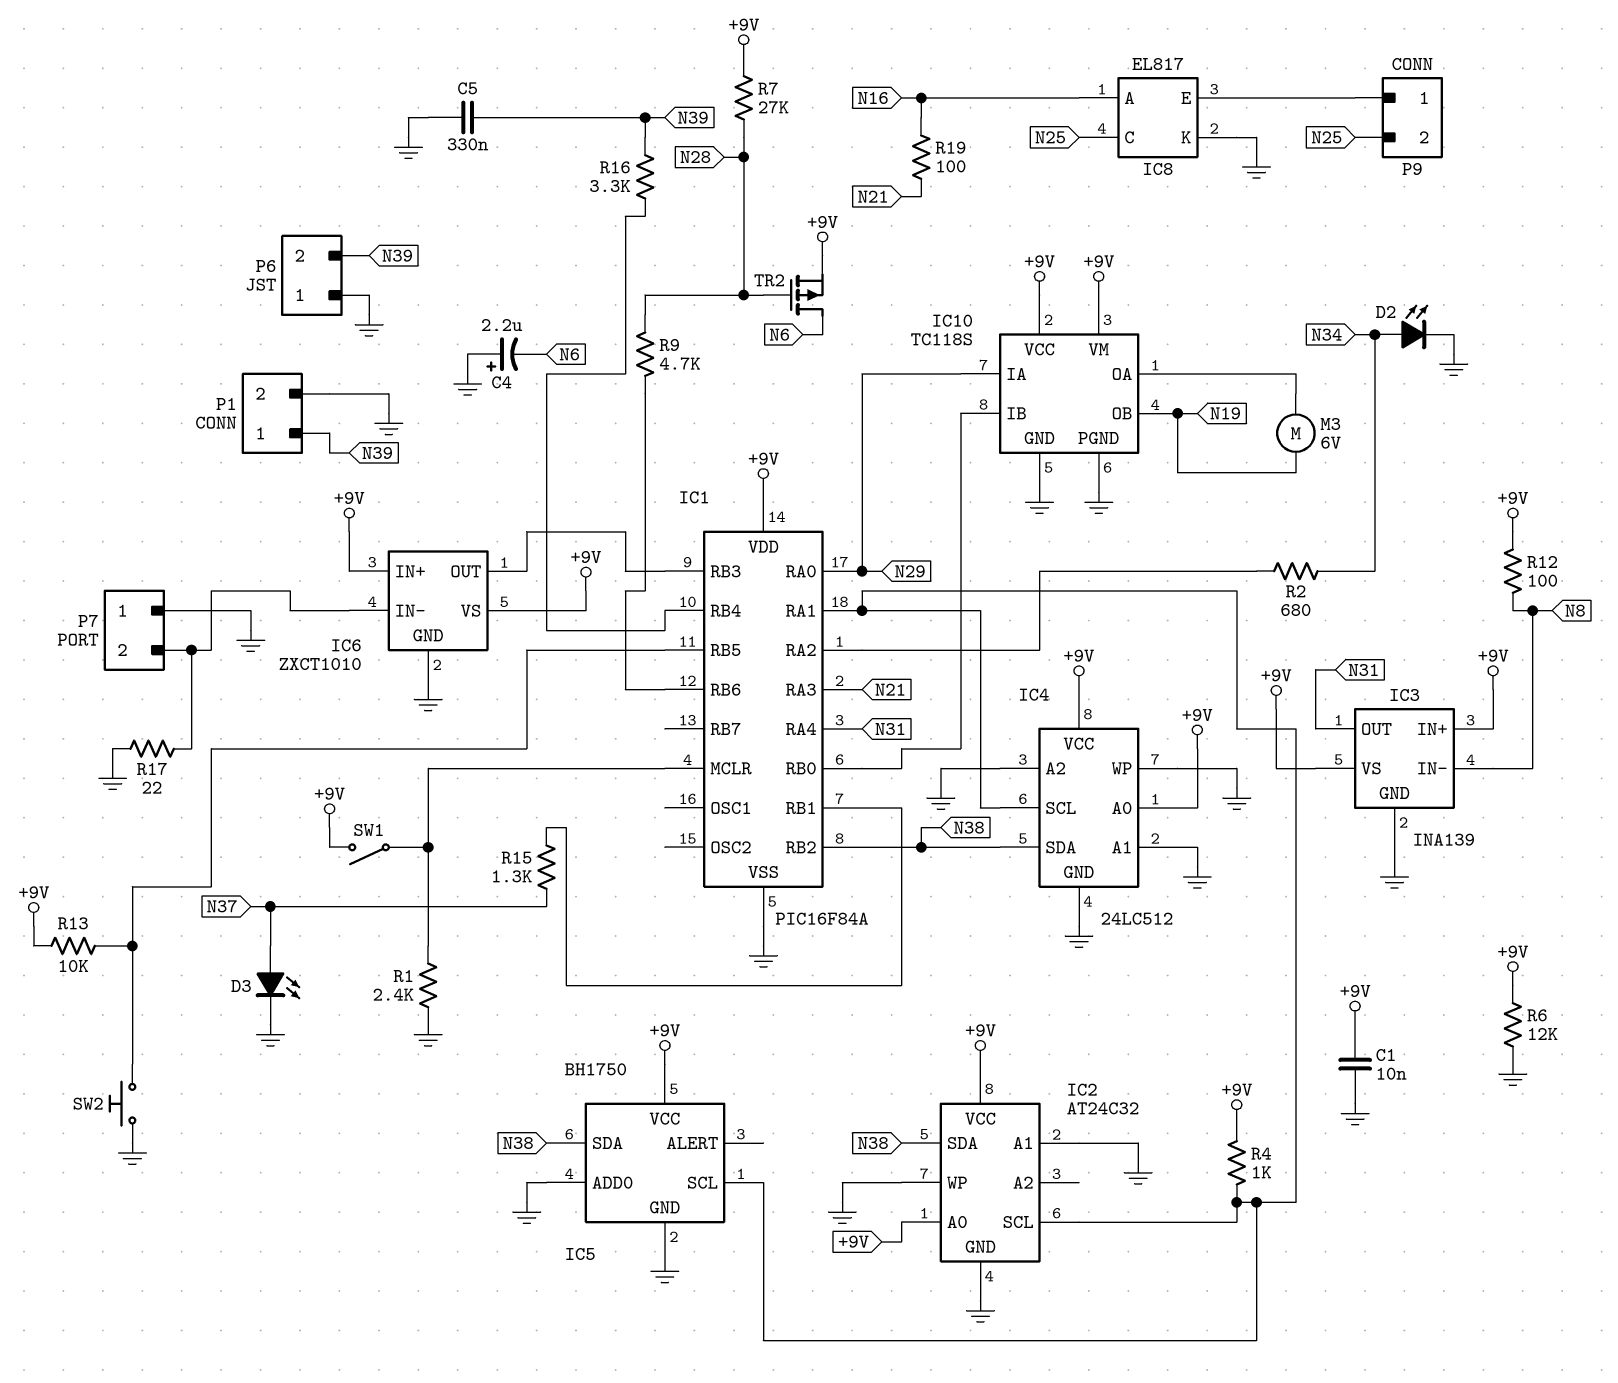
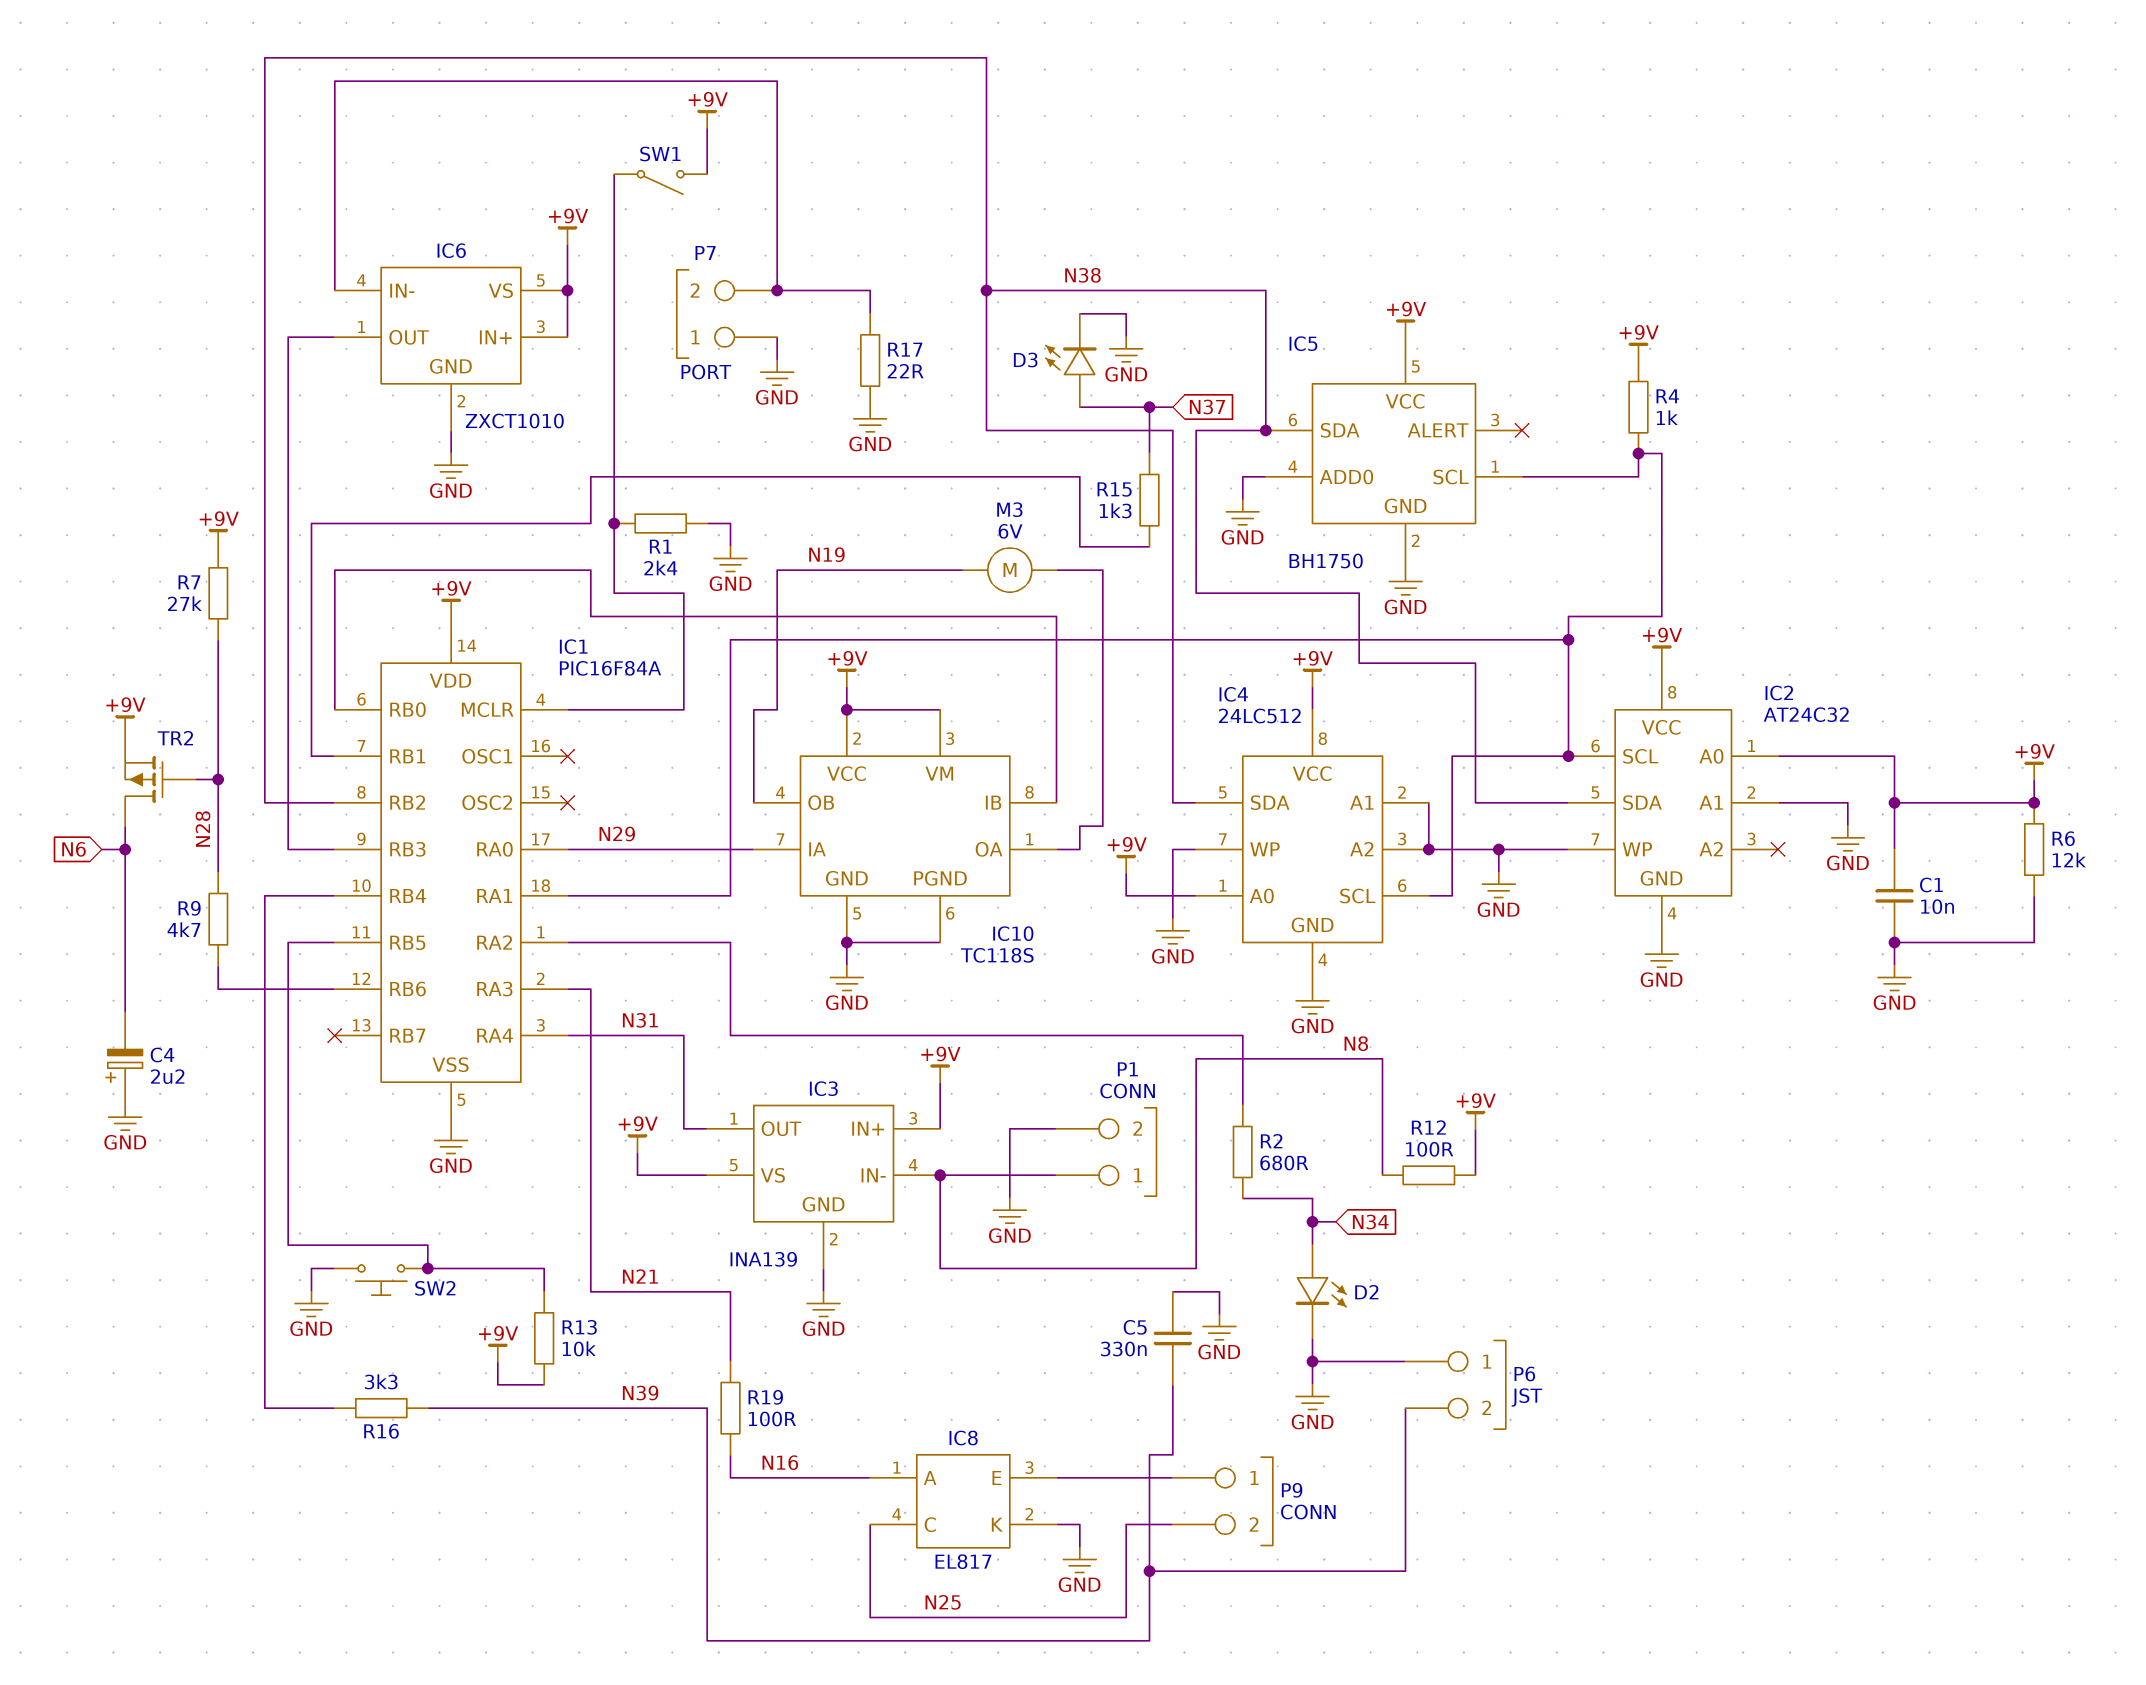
P1 pin 1: N39 -> N8

